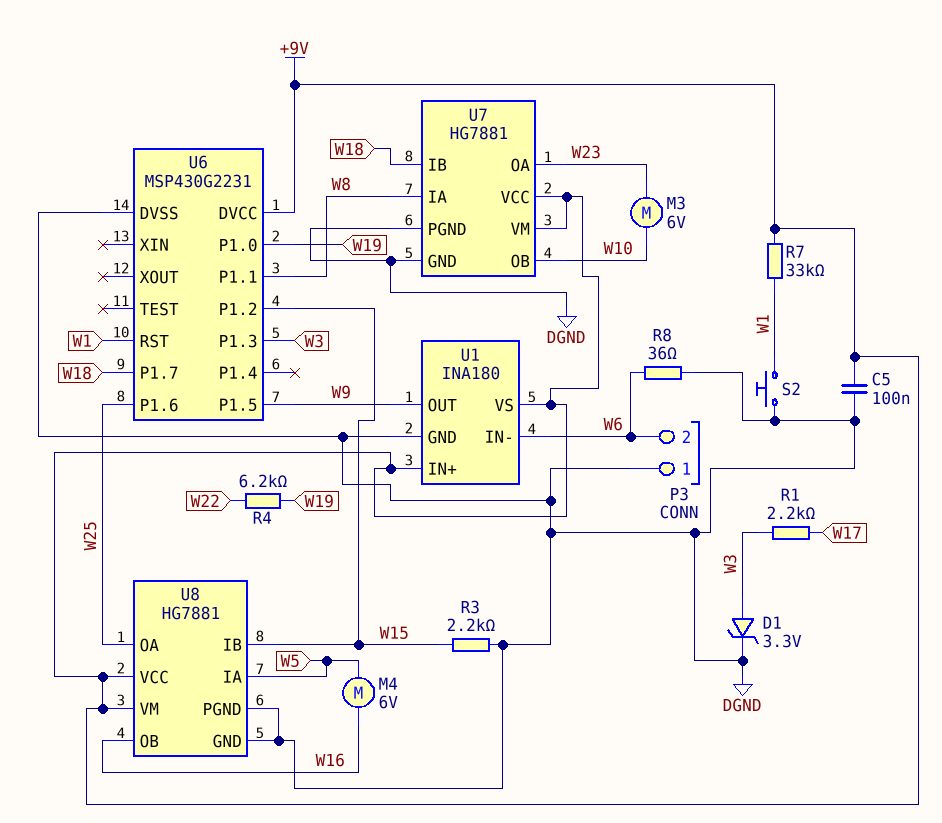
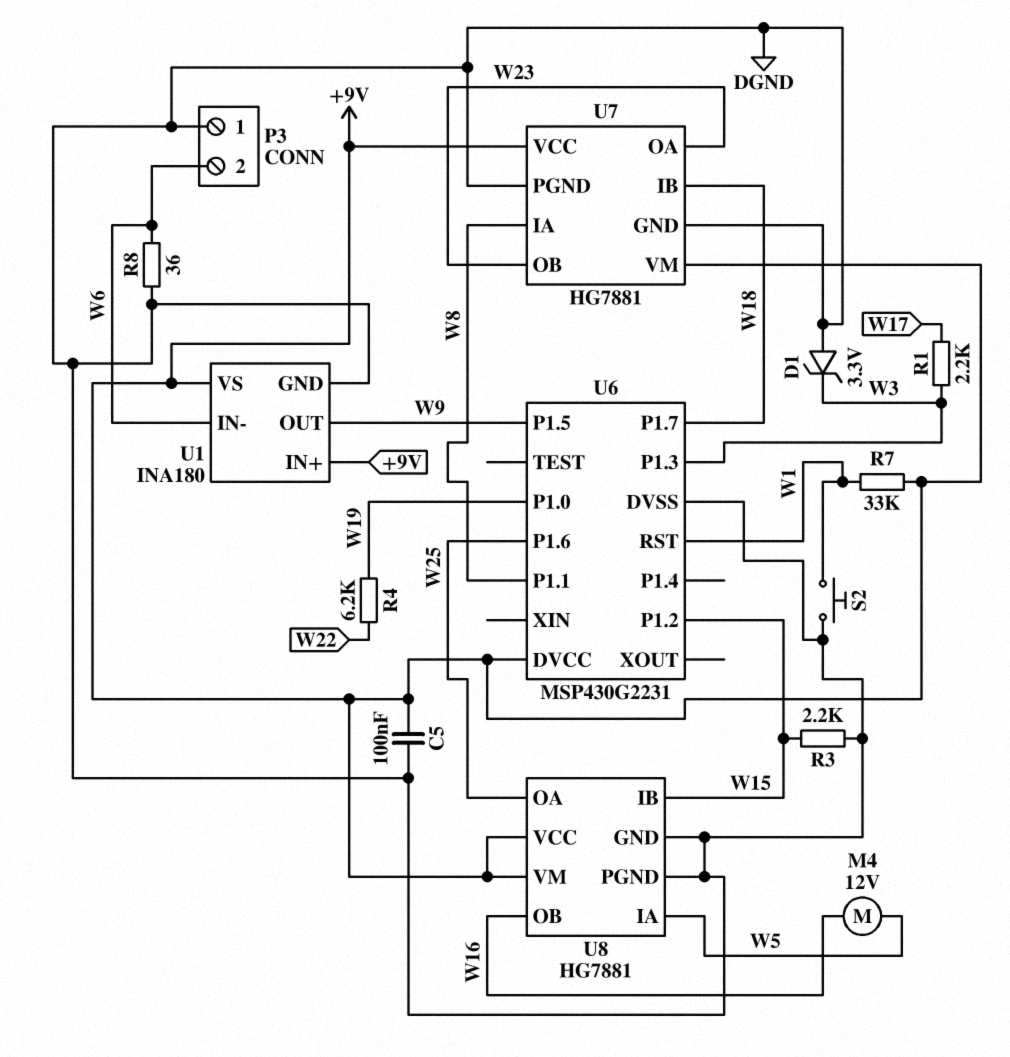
D1: zener 3.3V (A W3, K DGND) -> zener 3.3V (A DGND, K W3)
M3: motor 6V (W10, W23) -> none
M4: motor 6V (W5, W16) -> motor 12V (W5, W16)
U7 pin OB: W10 -> W23

